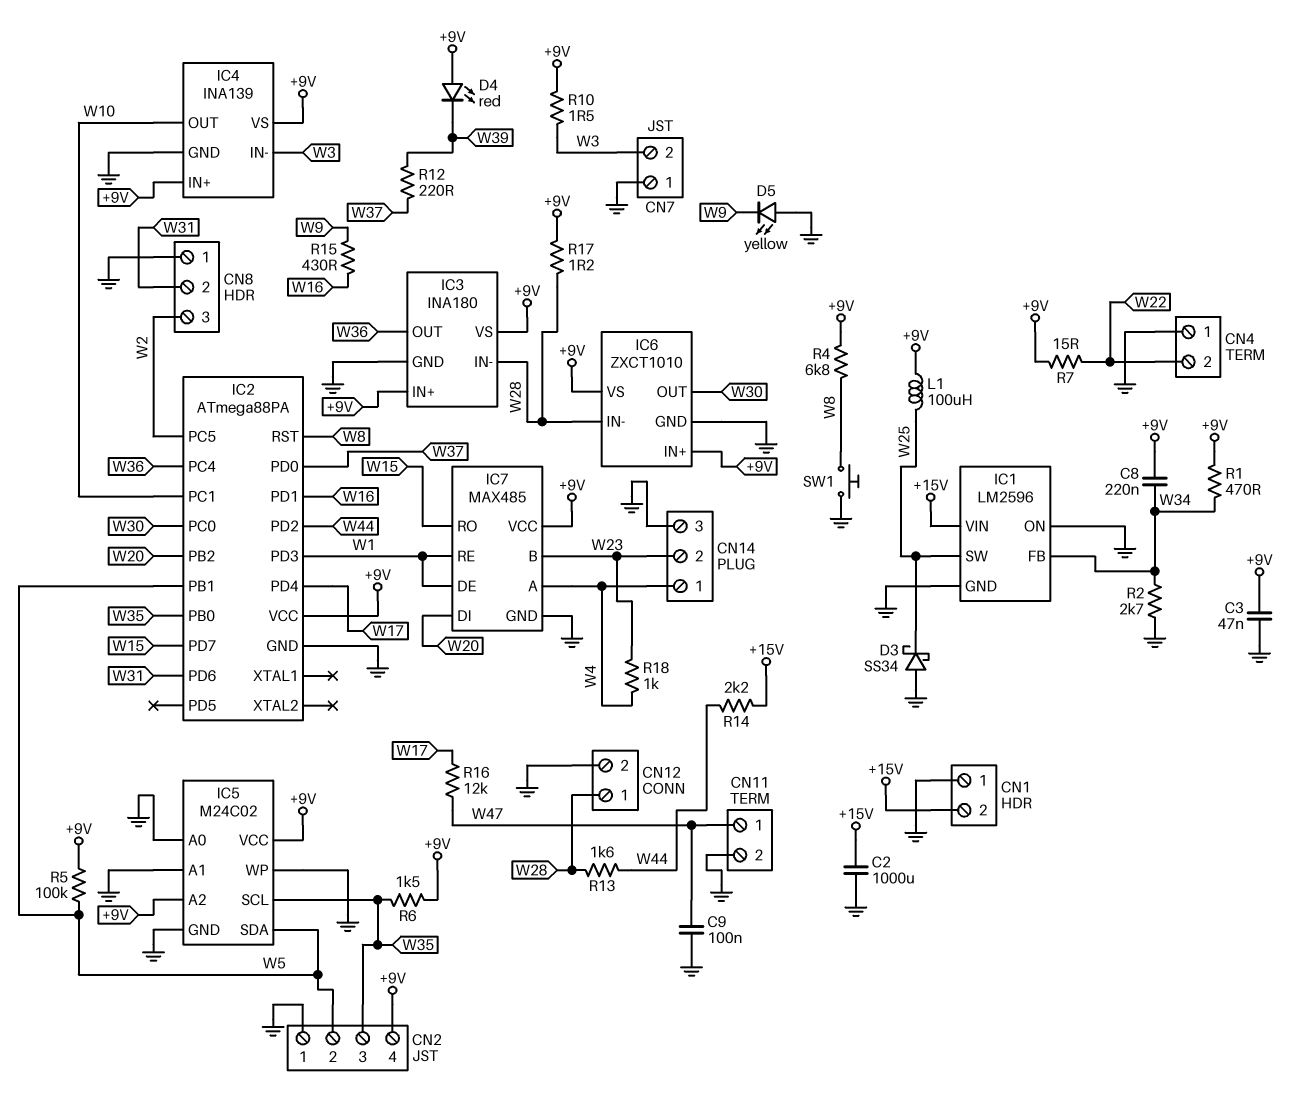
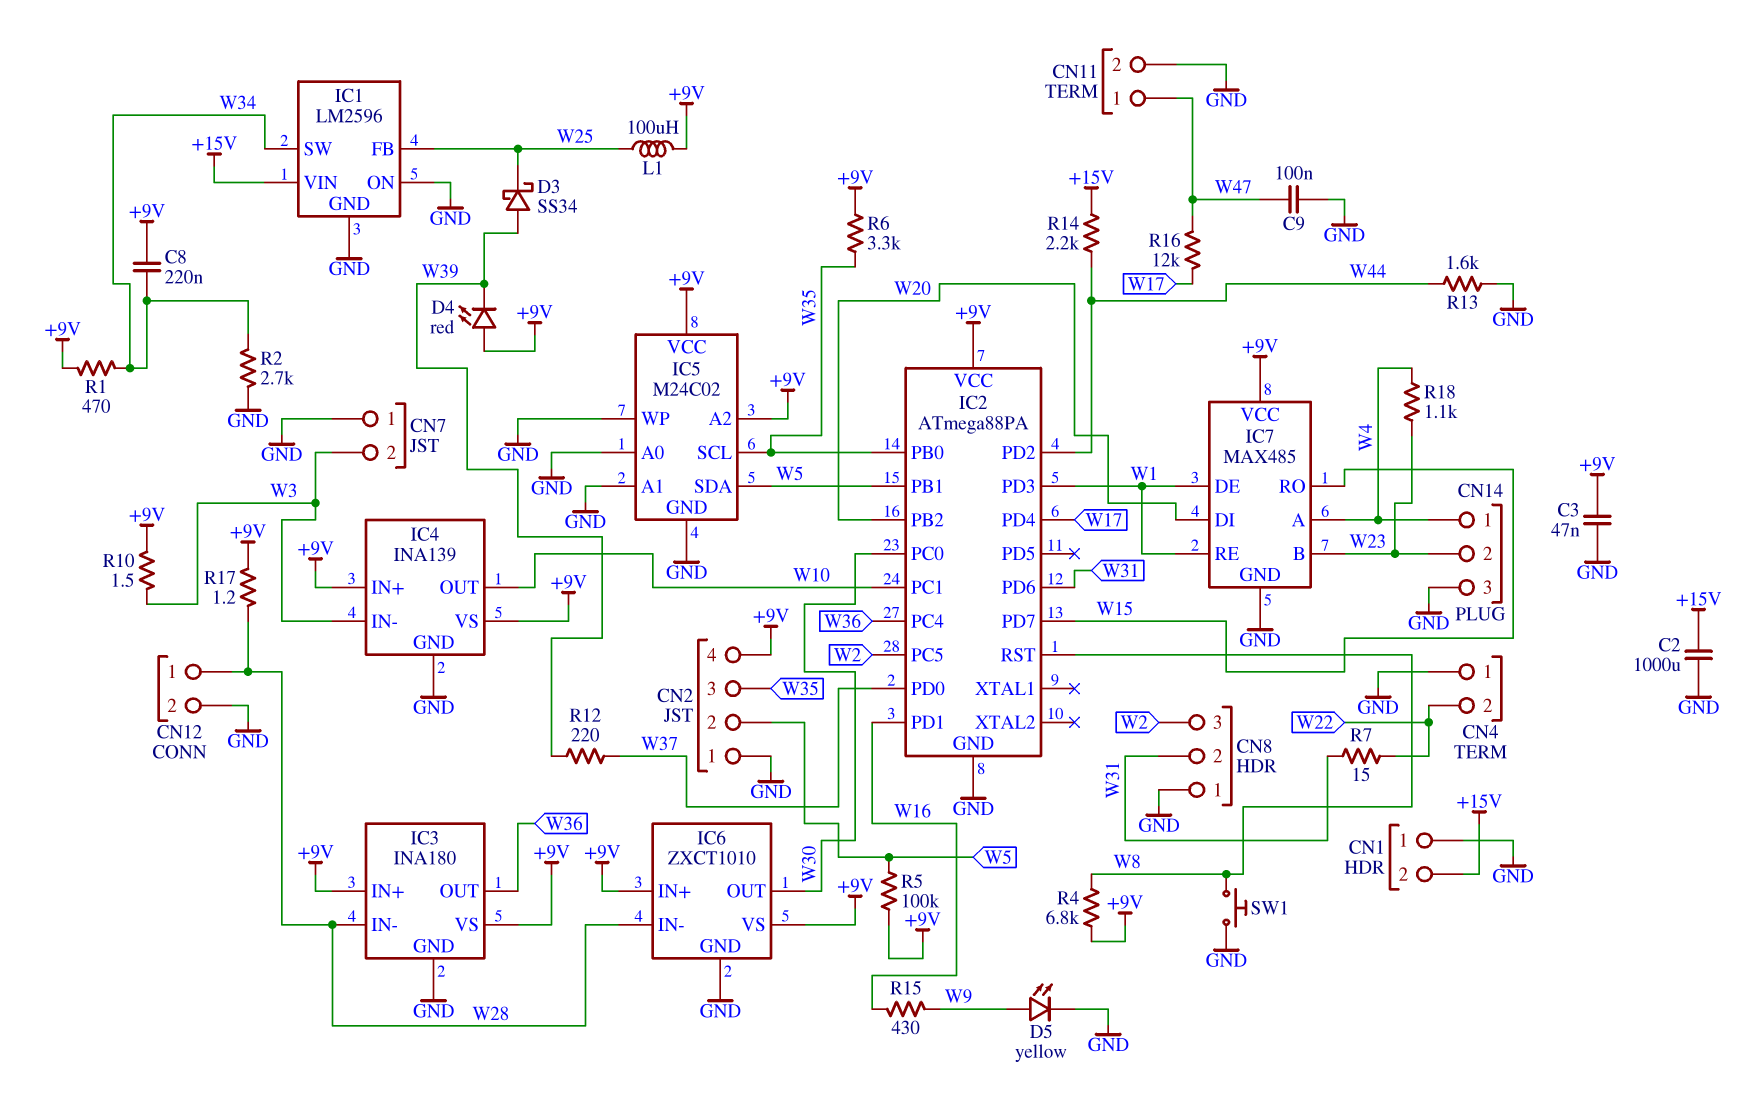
D3: schottky SS34 (A GND, K W25) -> schottky SS34 (A W39, K W25)
D5: LED yellow (A GND, K W9) -> LED yellow (A W9, K GND)
IC1 pin FB: W34 -> W25
IC1 pin SW: W25 -> W34
R6: 1.5k (+9V, W35) -> 3.3k (+9V, W35)
R7: 15 (+9V, W22) -> 15 (W22, W31)
R13: 1.6k (W28, W44) -> 1.6k (GND, W44)
R18: 1k (W4, W23) -> 1.1k (W4, W23)

